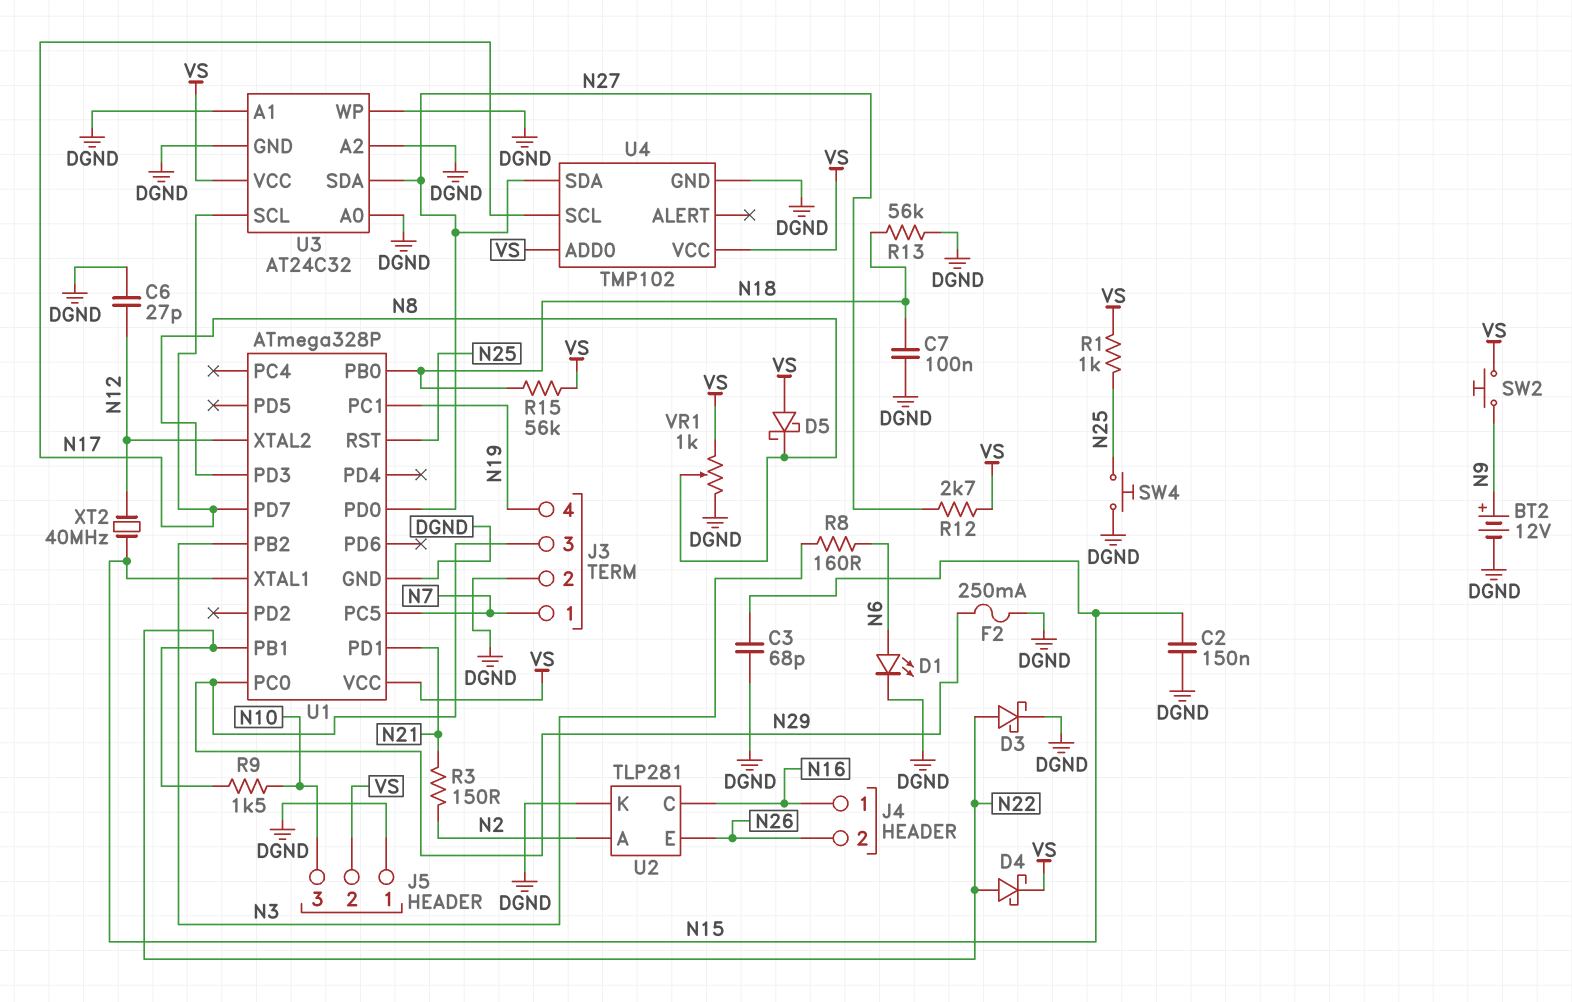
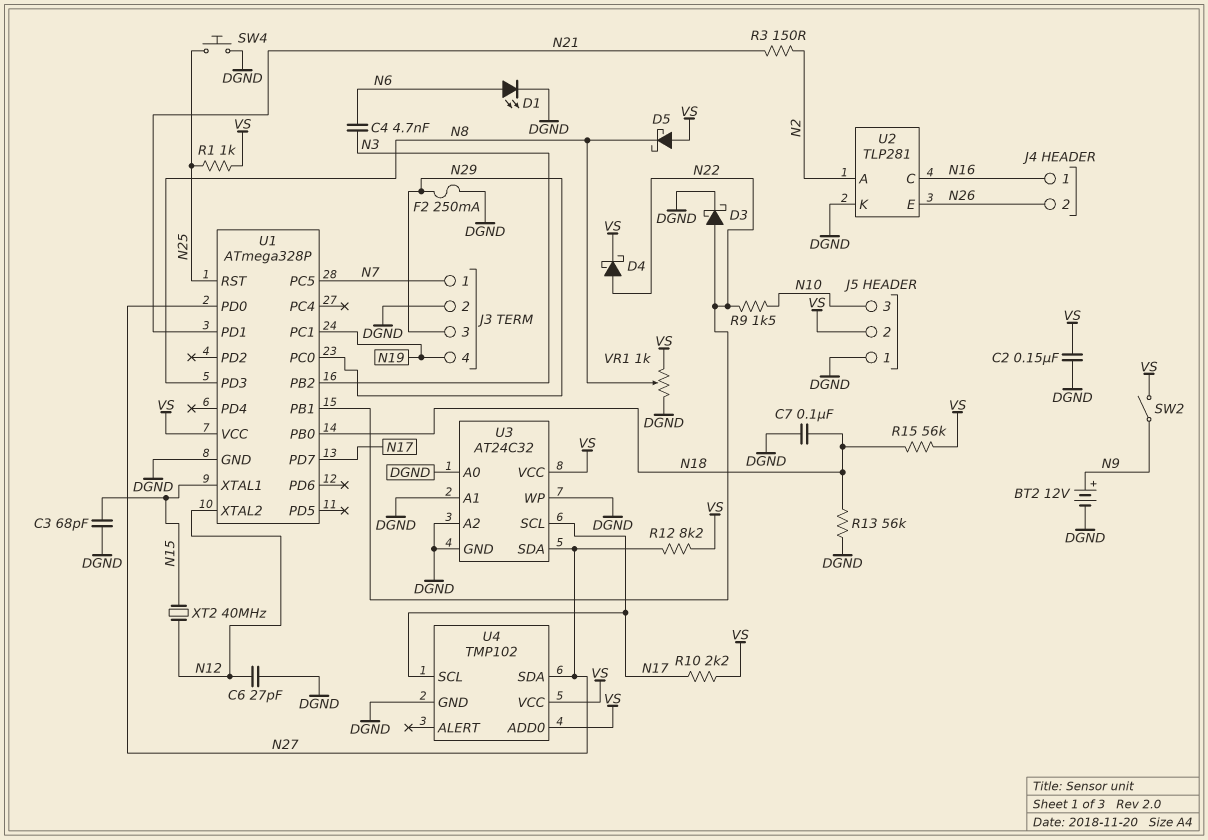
C2: 150nF (DGND, N15) -> 150nF (DGND, VS)
C4: none -> 4.7nF (N3, N6)
R8: 160 (N3, N6) -> none
R10: none -> 2.2k (N17, VS)
R12: 2.7k (N27, VS) -> 8.2k (N27, VS)
SW2: button (N9, VS) -> switch (N9, VS)

